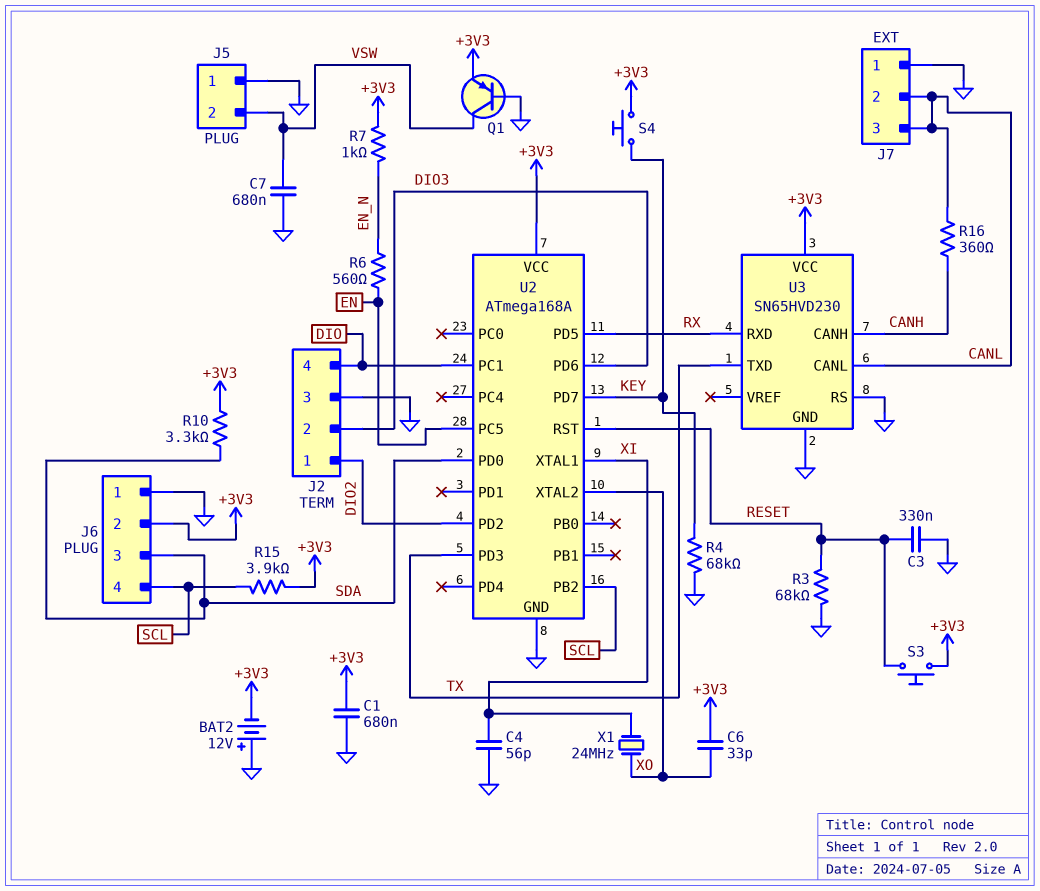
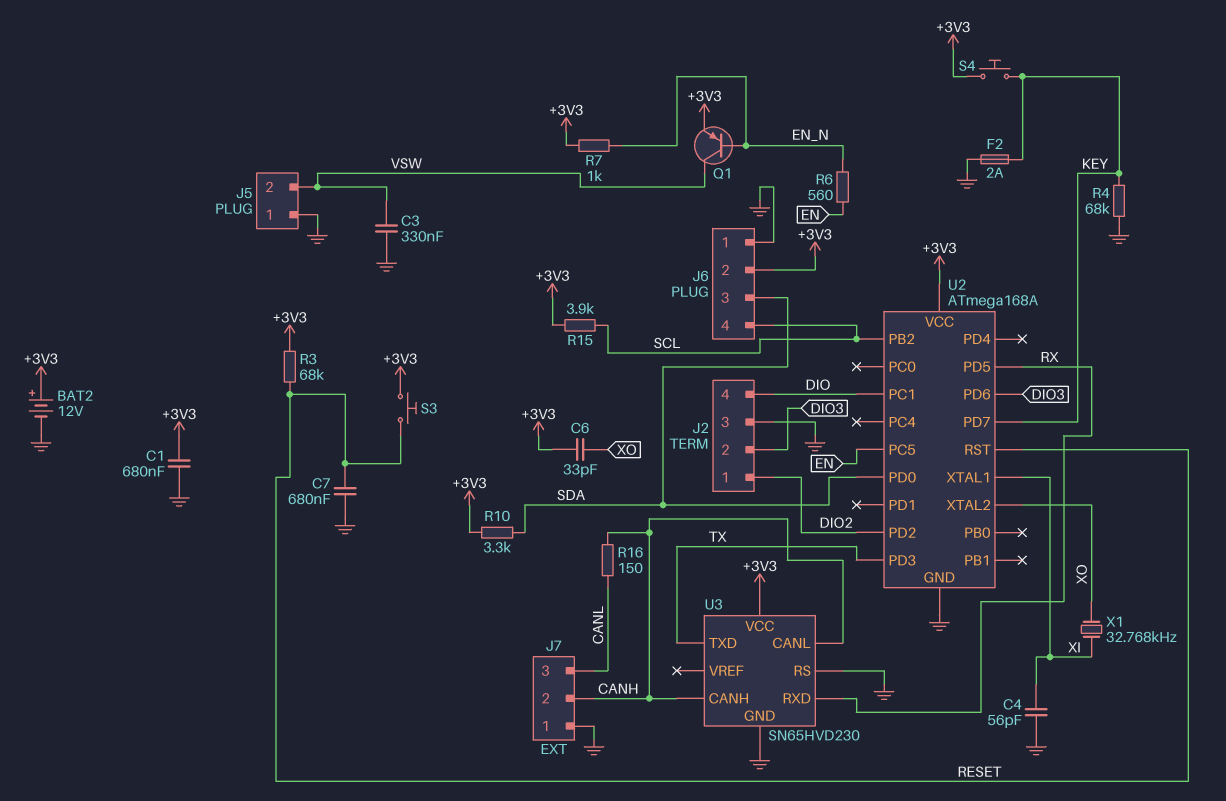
BAT2: 12V (plus GND, minus +3V3) -> 12V (plus +3V3, minus GND)
C3: 330nF (GND, RESET) -> 330nF (GND, VSW)
C7: 680nF (GND, VSW) -> 680nF (GND, RESET)
F2: none -> 2A (GND, KEY)
J7 pin 2: CANL -> CANH
Q1: PNP (B GND, C VSW, E +3V3) -> PNP (B EN_N, C VSW, E +3V3)
R3: 68k (GND, RESET) -> 68k (+3V3, RESET)
R16: 360 (CANH, CANL) -> 150 (CANH, CANL)
U3 pin CANL: CANL -> CANH
X1: 24MHz (XI, XO) -> 32.768kHz (XI, XO)

